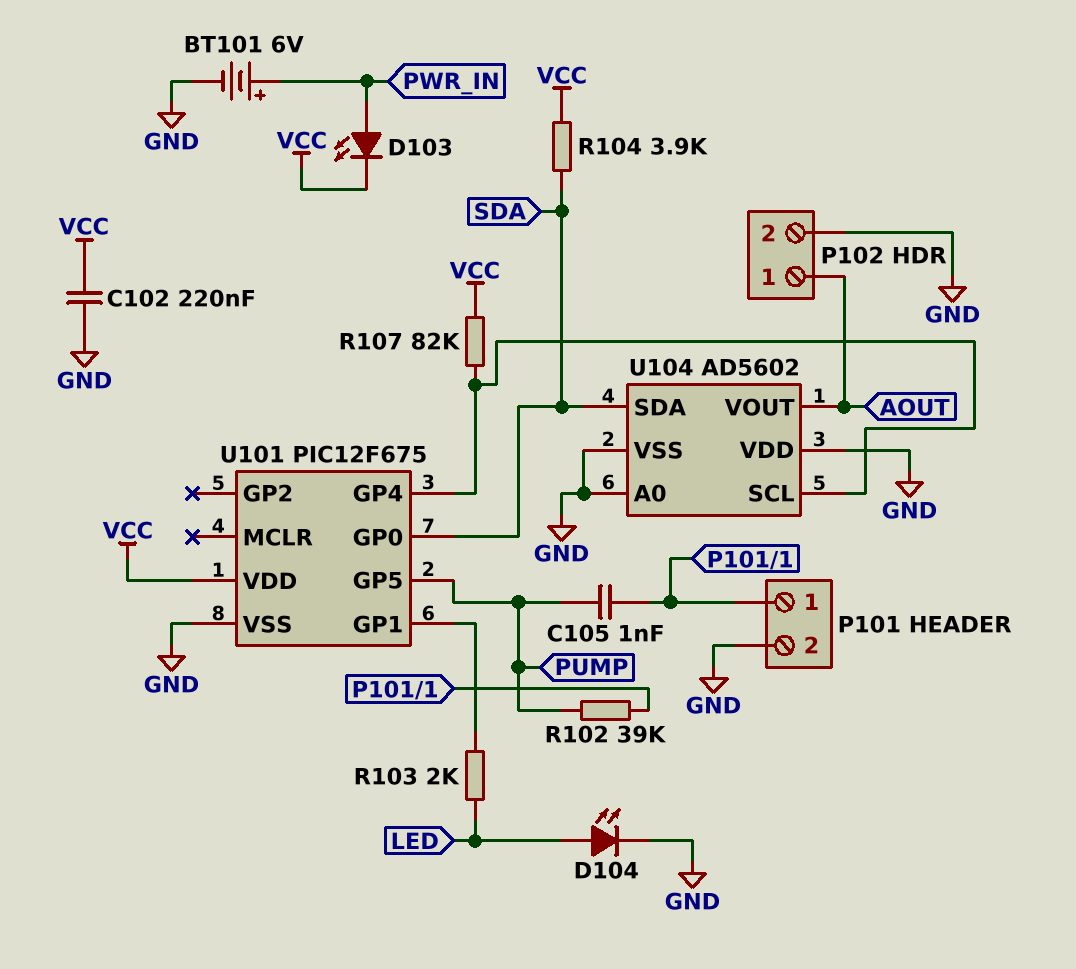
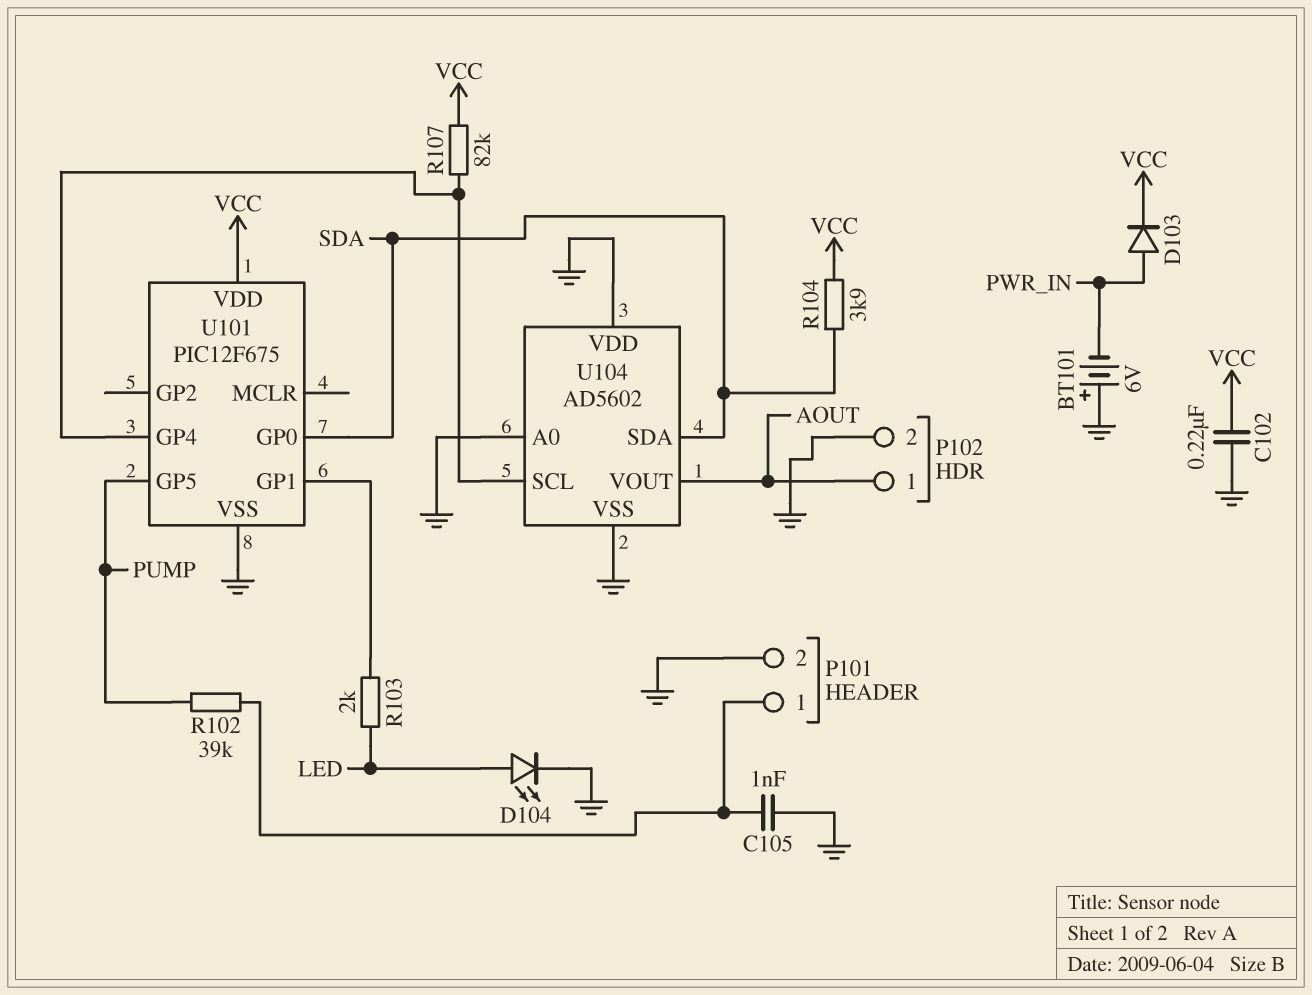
BT101: 6V (plus PWR_IN, minus GND) -> 6V (plus GND, minus PWR_IN)
C105: 1nF (P101/1, PUMP) -> 1nF (GND, P101/1)
D103: LED (A PWR_IN, K VCC) -> diode (A PWR_IN, K VCC)

